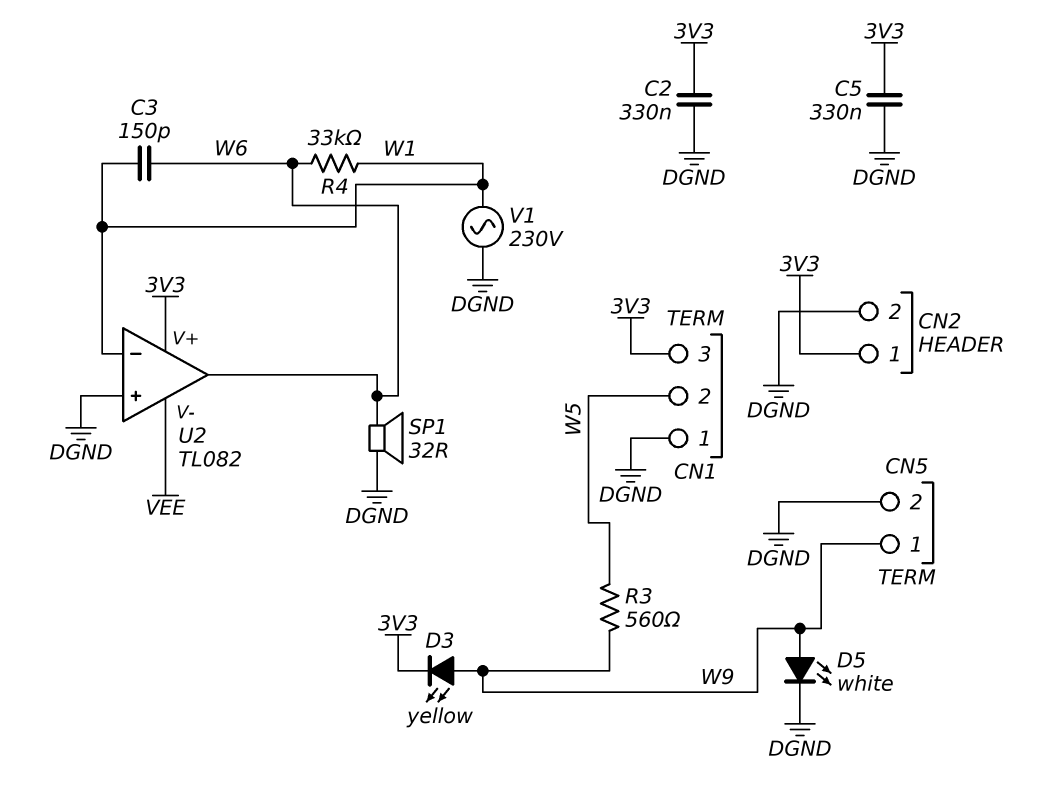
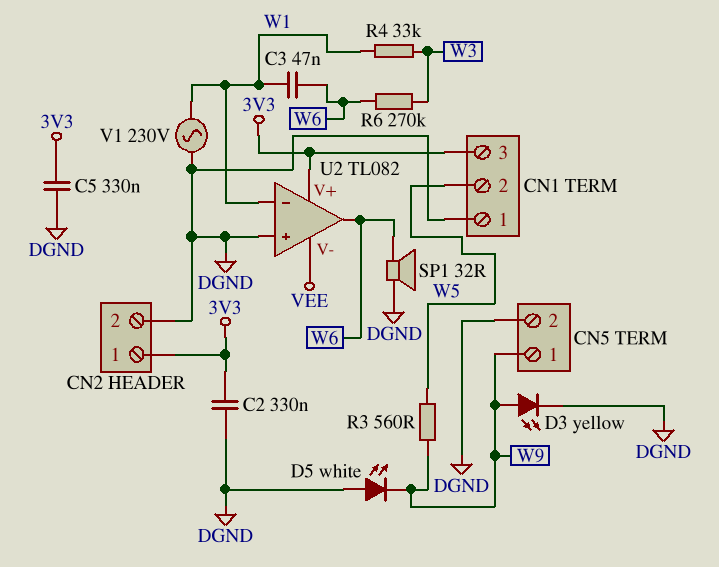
C3: 150pF (W1, W6) -> 47nF (W1, W6)
D3: LED yellow (A W9, K 3V3) -> LED yellow (A W9, K DGND)
D5: LED white (A W9, K DGND) -> LED white (A DGND, K W9)
R4: 33k (W1, W6) -> 33k (W1, W3)
R6: none -> 270k (W3, W6)

